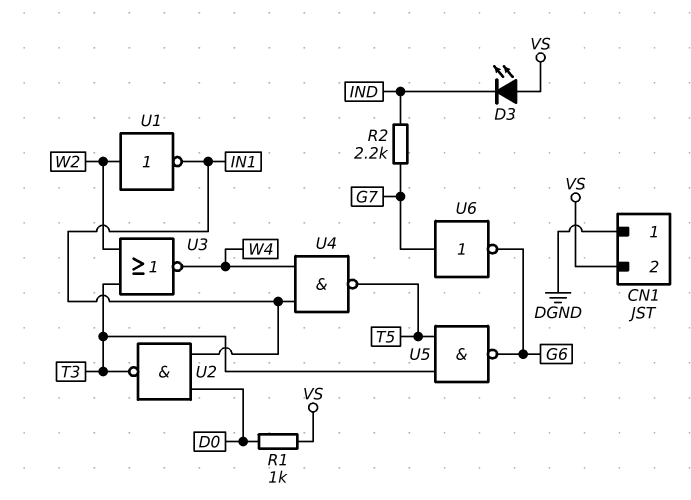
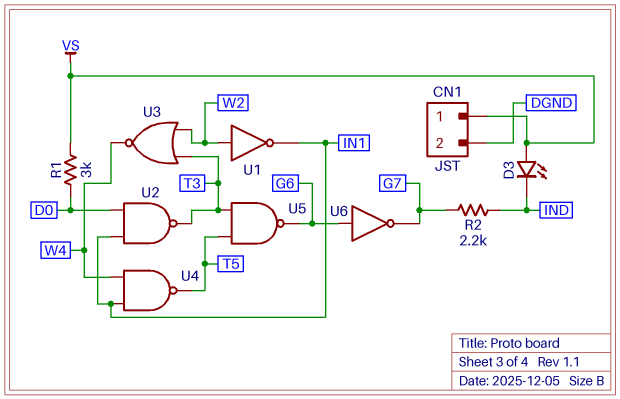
CN1 pin 1: DGND -> VS
CN1 pin 2: VS -> DGND
R1: 1k (D0, VS) -> 3k (D0, VS)
U6: NOT (in G7, out G6) -> NOT (in G6, out G7)

